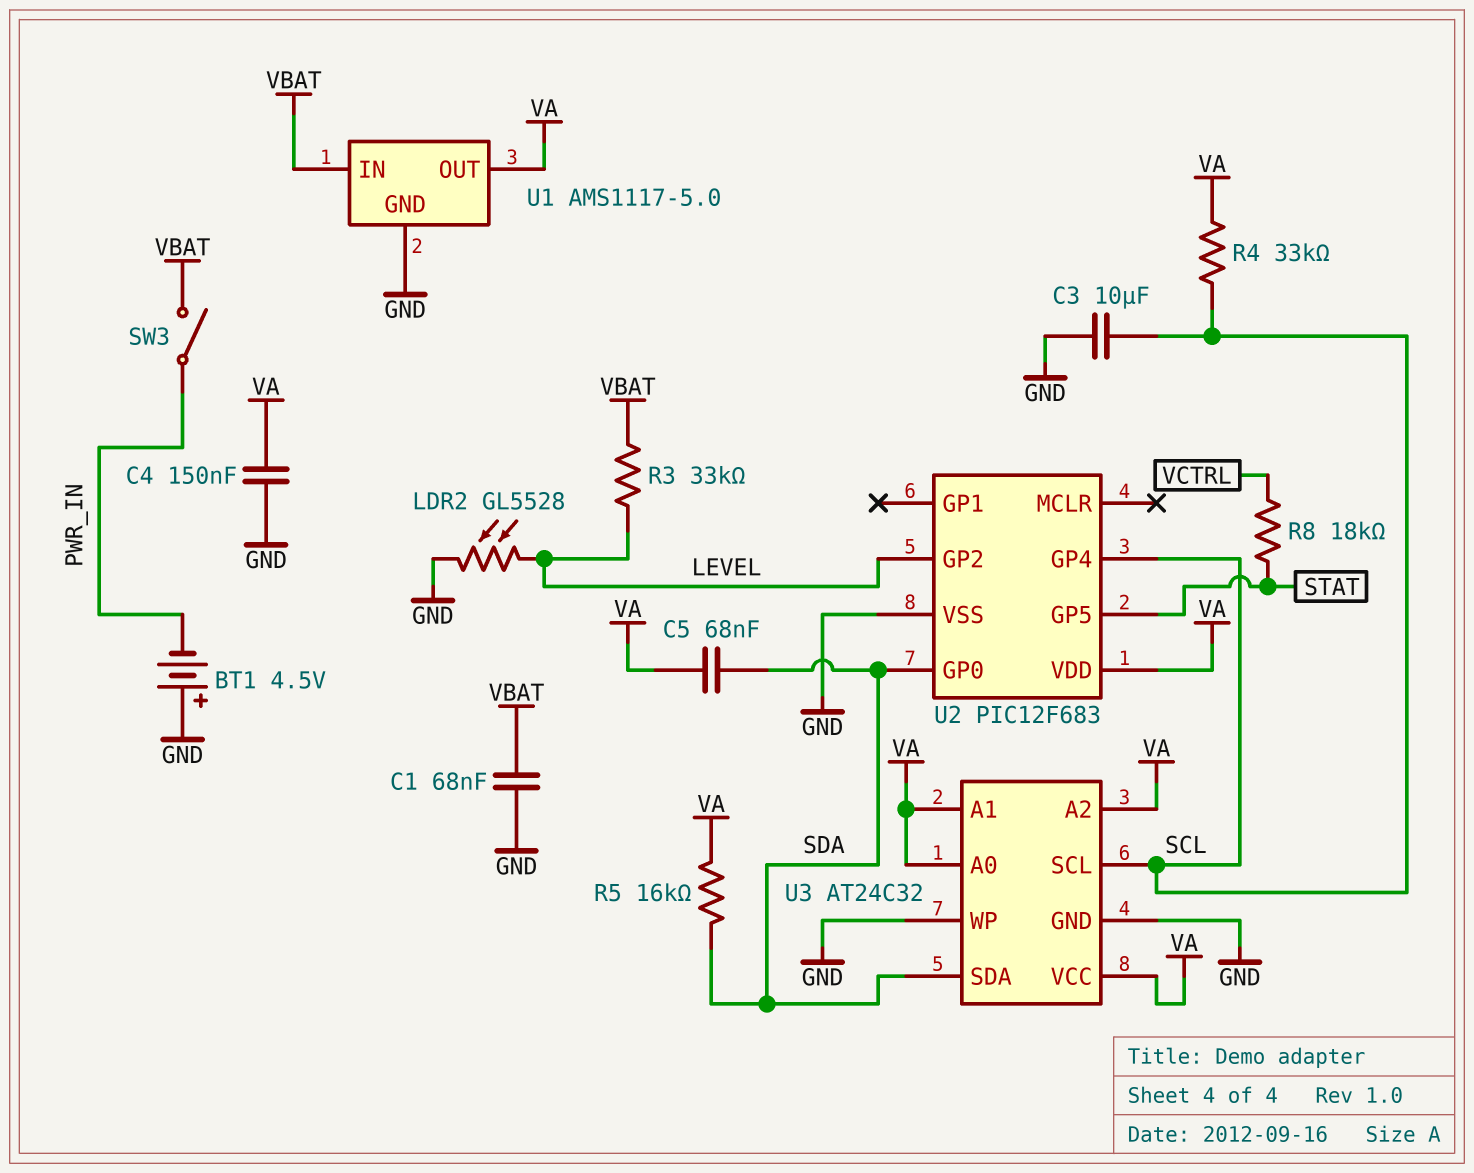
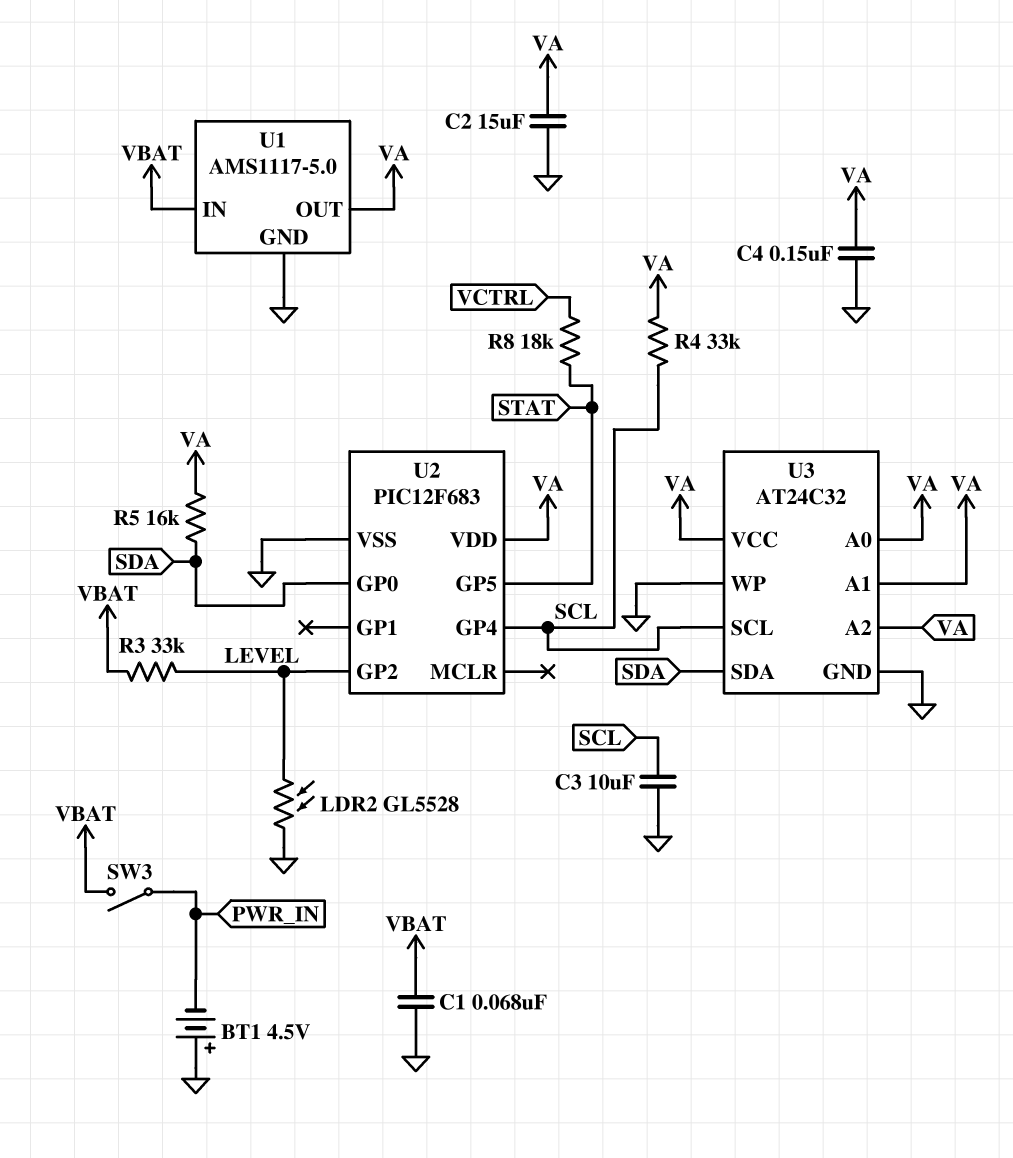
C2: none -> 15uF (GND, VA)
C5: 68nF (SDA, VA) -> none

